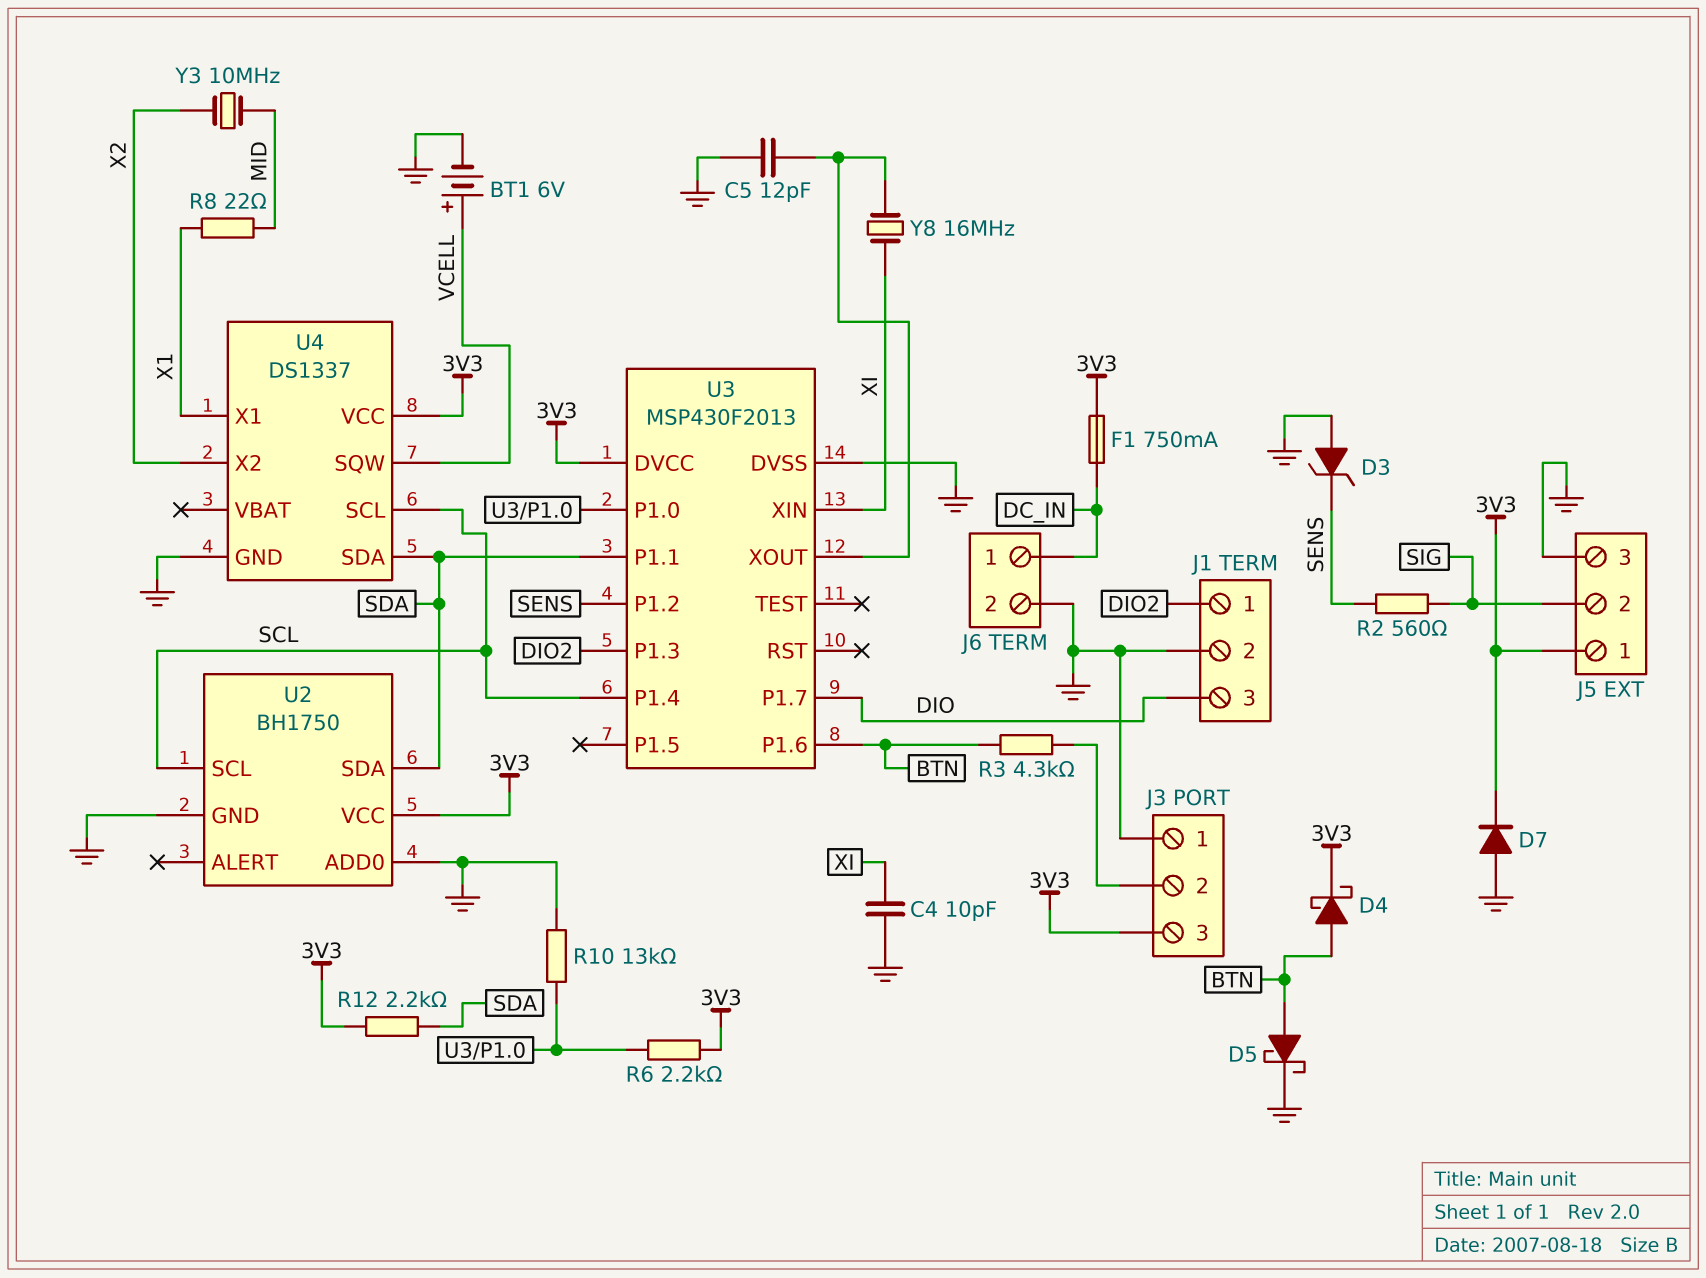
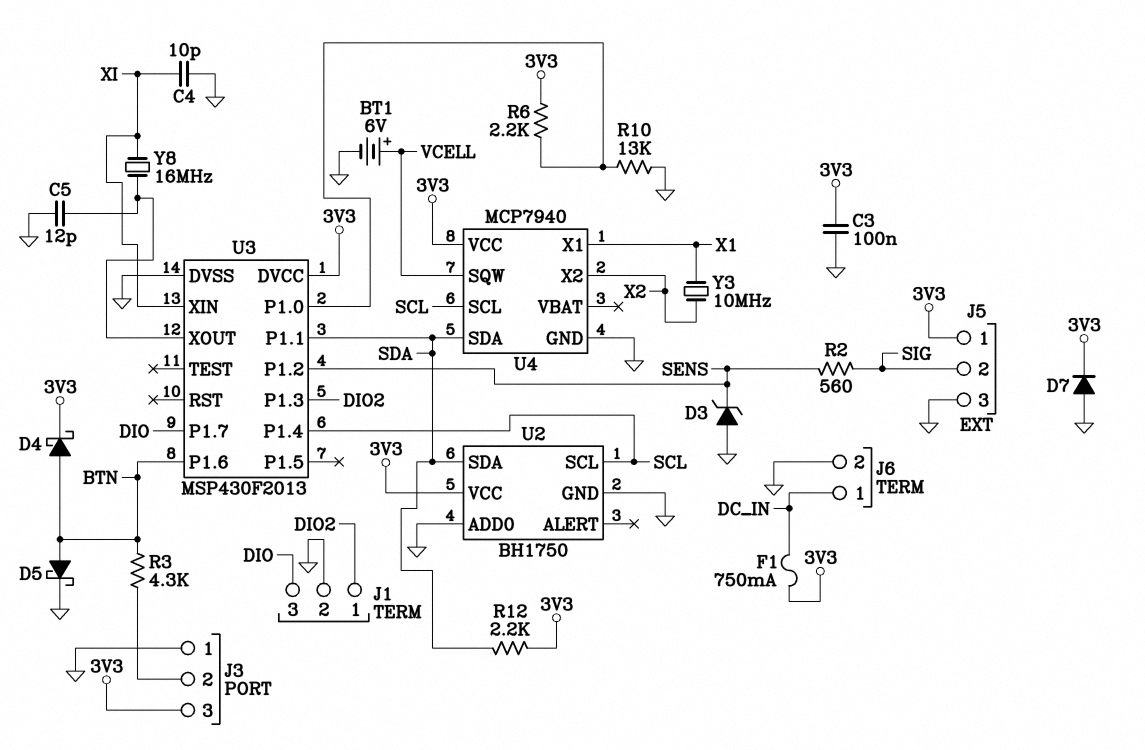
C3: none -> 100nF (3V3, GND)
R8: 22 (MID, X1) -> none
U4: DS1337 -> MCP7940
Y3: 10MHz (MID, X2) -> 10MHz (X1, X2)

